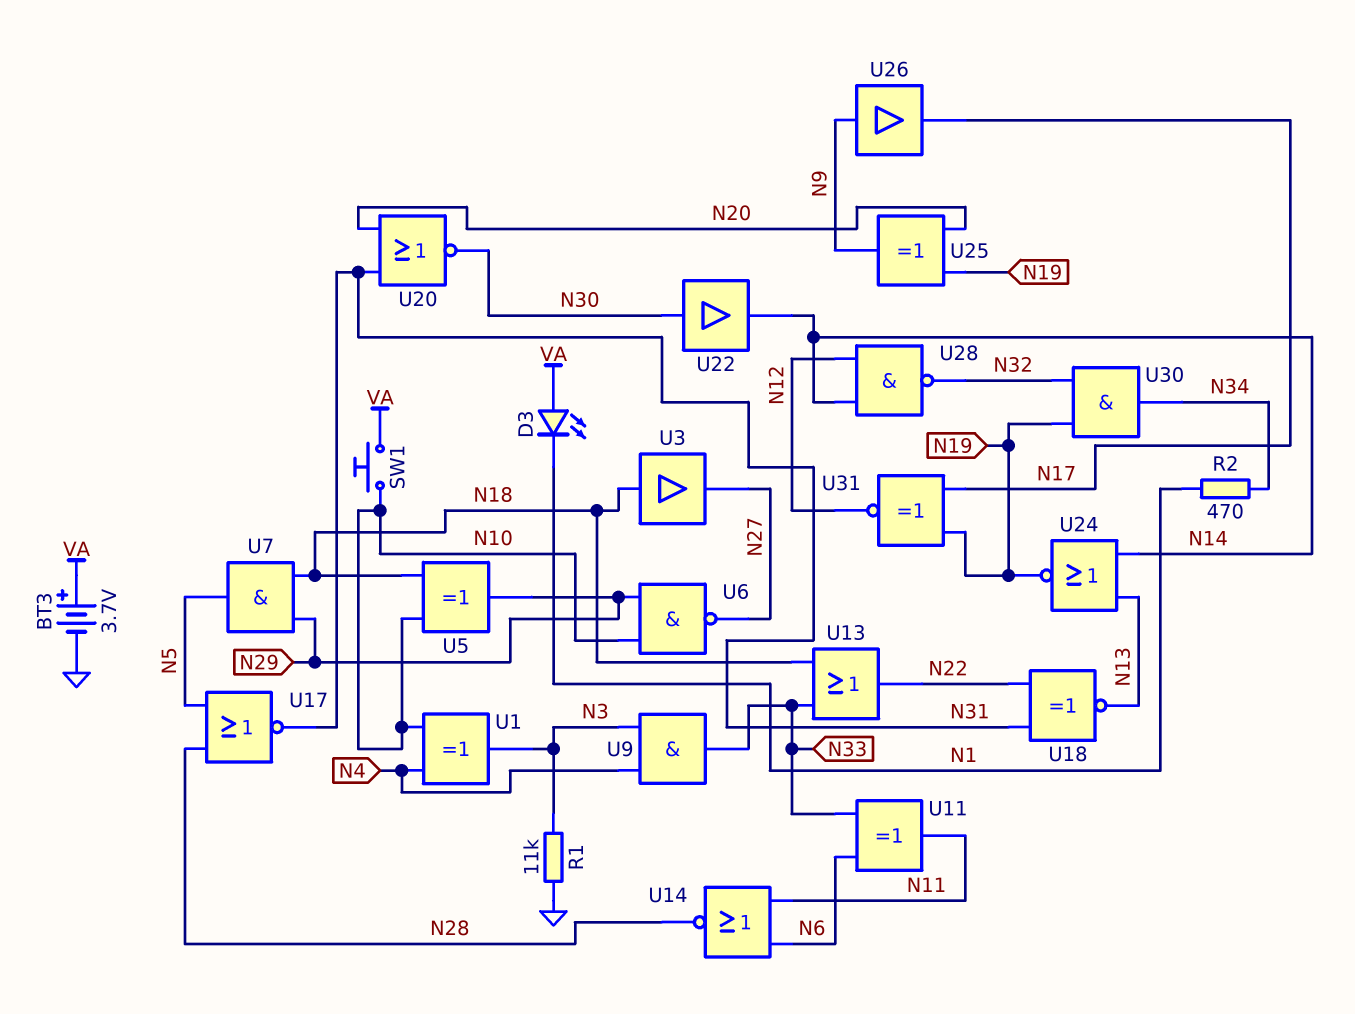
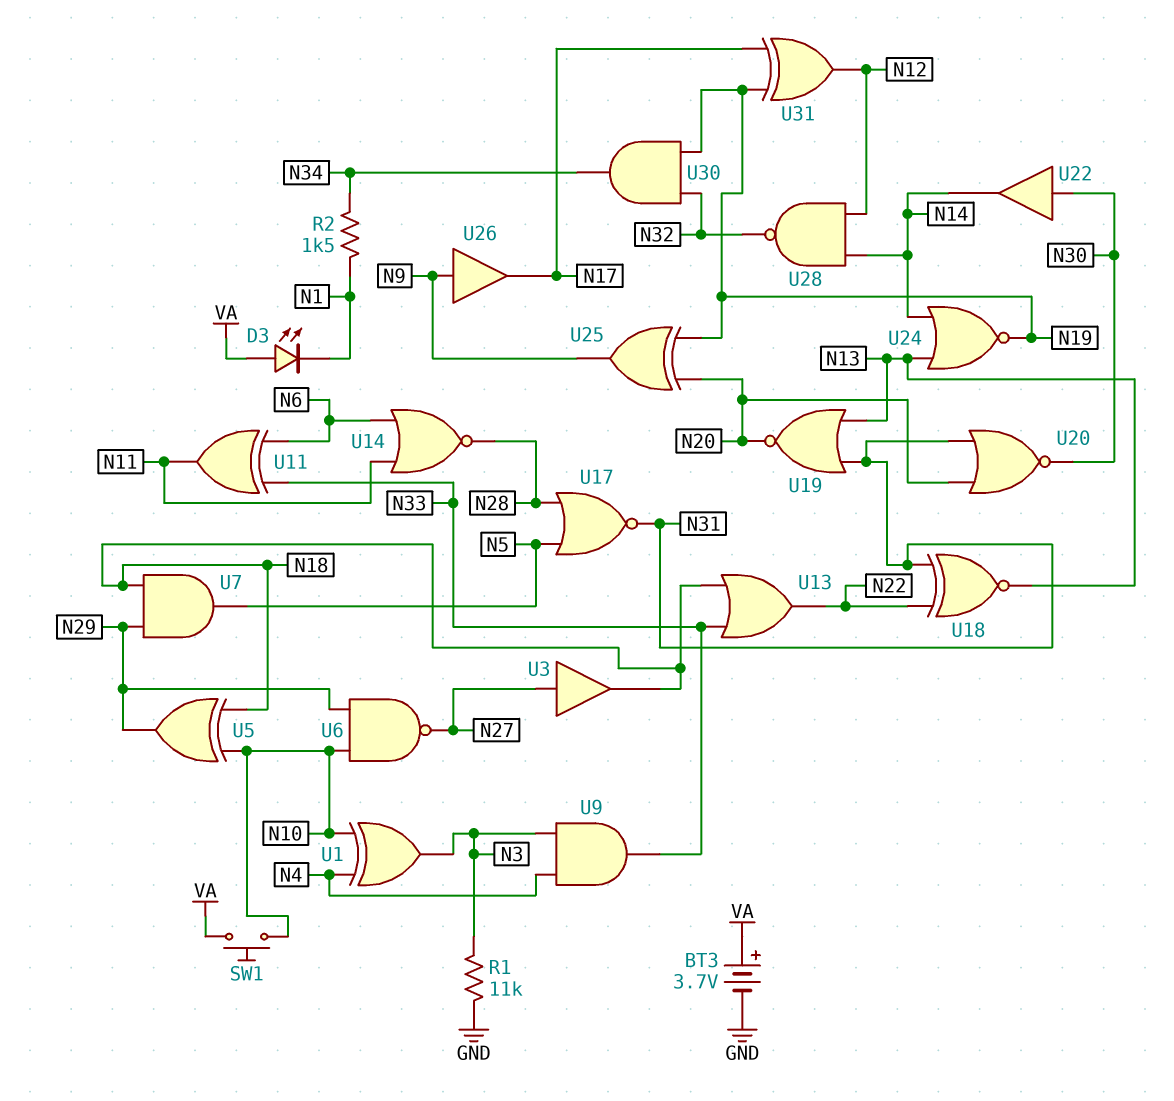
R2: 470 (N1, N34) -> 1.5k (N1, N34)
U3: buffer (in N18, out N27) -> buffer (in N27, out N18)
U19: none -> NOR (in N13, in N31, out N20)
U31: XNOR (in N17, in N19, out N12) -> XOR (in N17, in N19, out N12)

